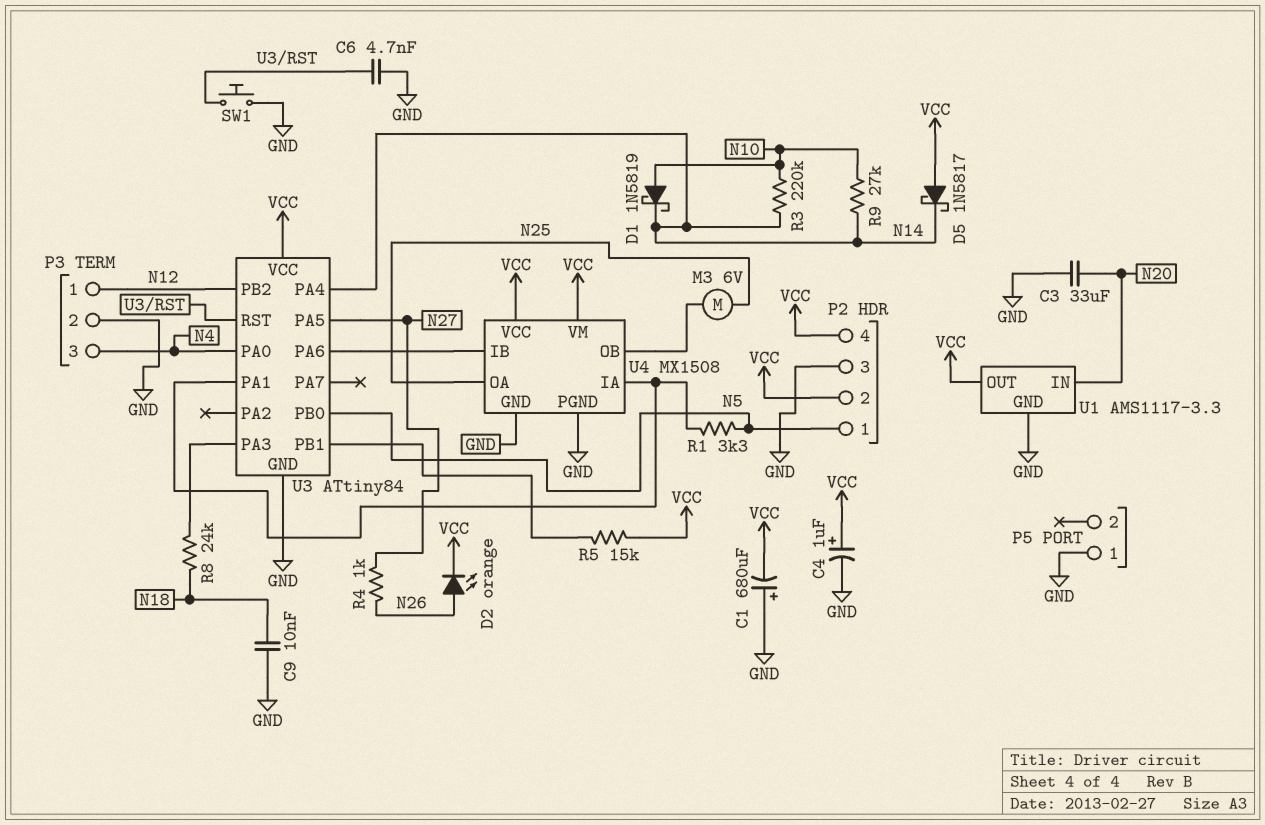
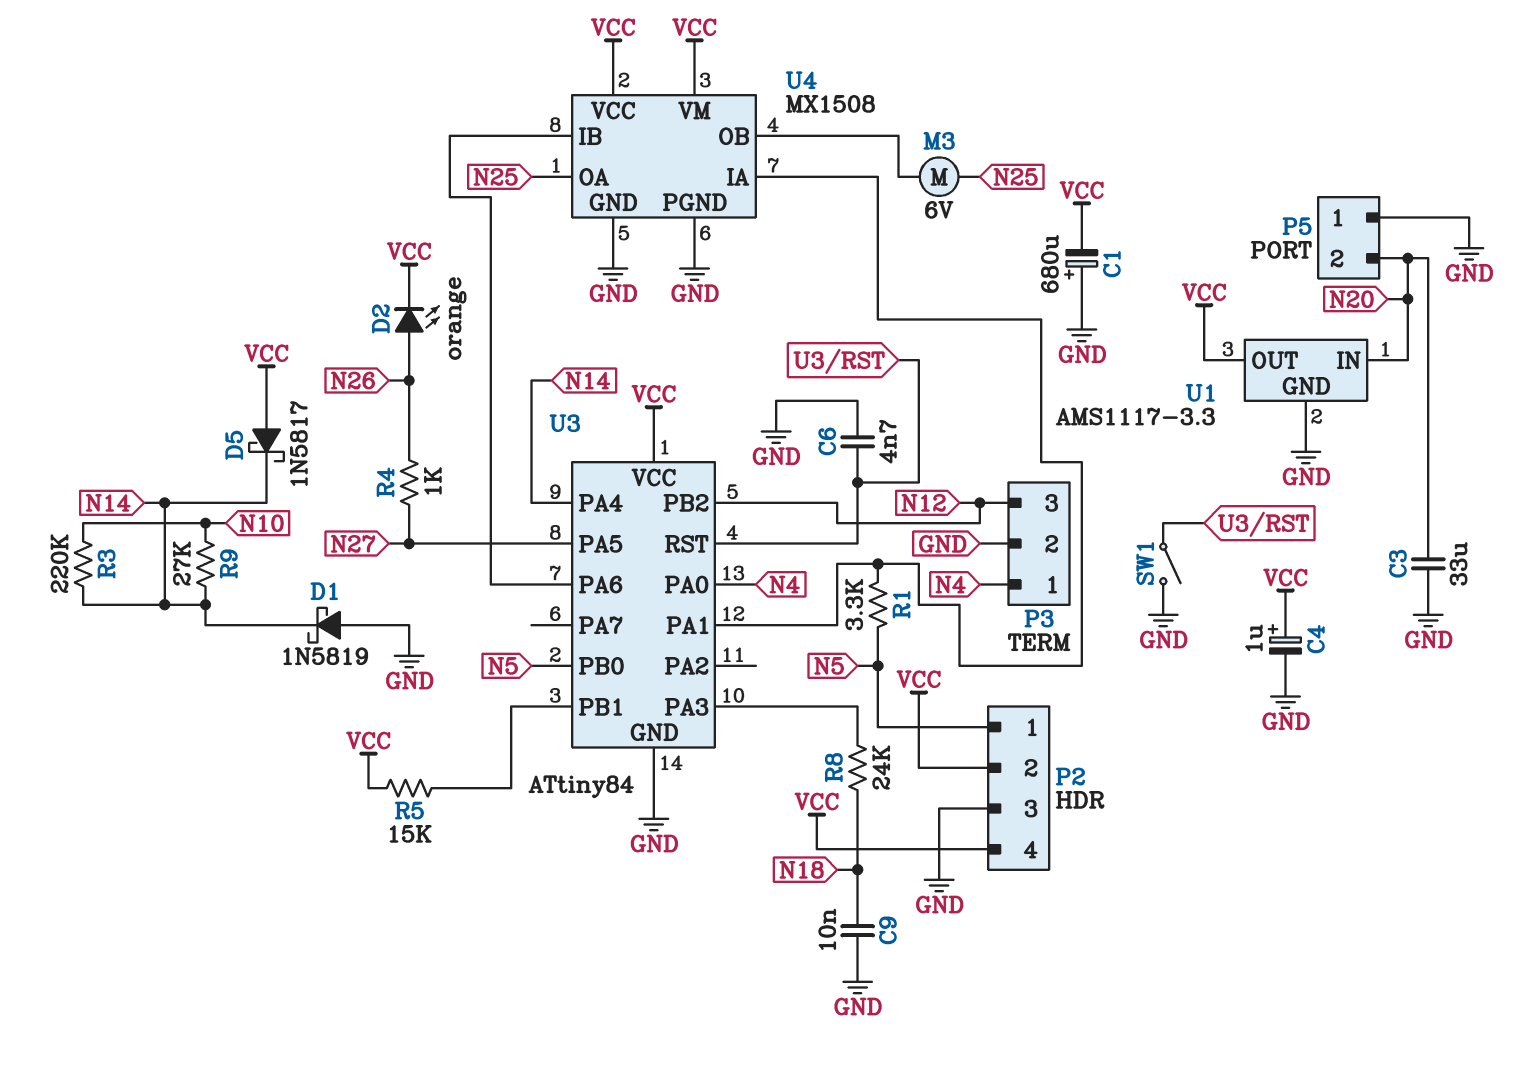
D1: schottky 1N5819 (A N10, K N14) -> schottky 1N5819 (A GND, K N14)
P3 pin 1: N12 -> N4
P3 pin 3: N4 -> N12
P5 pin 2: none -> N20
SW1: button (GND, U3/RST) -> switch (GND, U3/RST)

